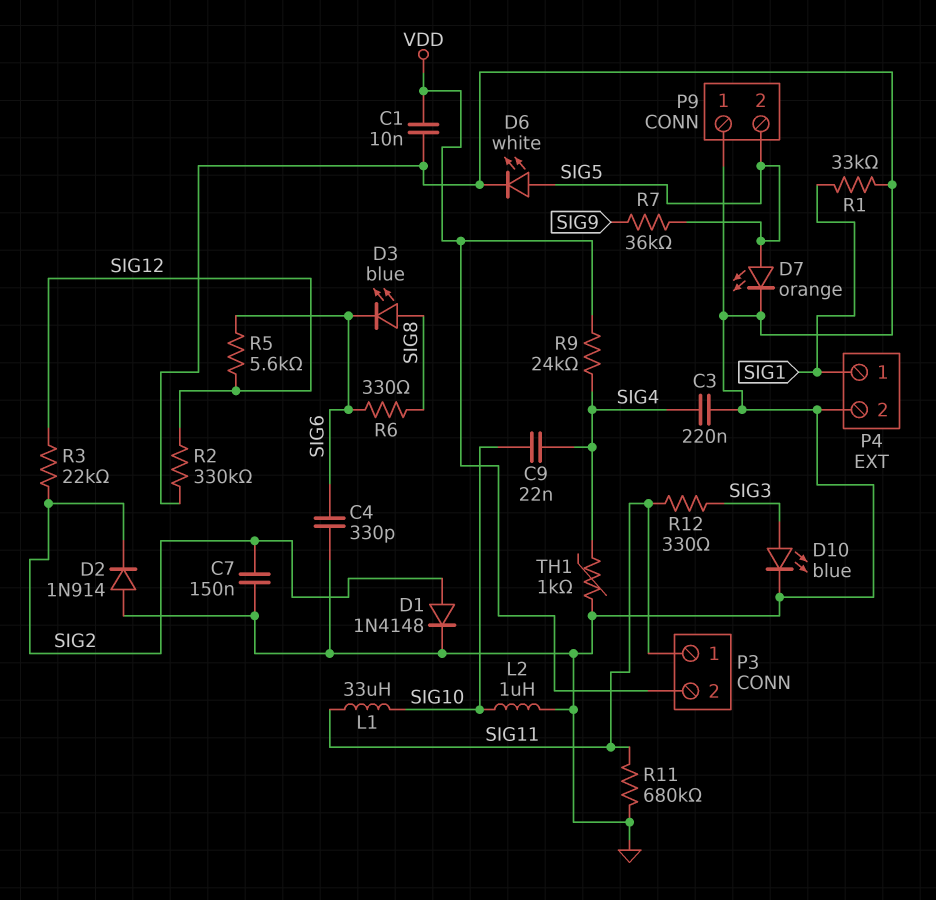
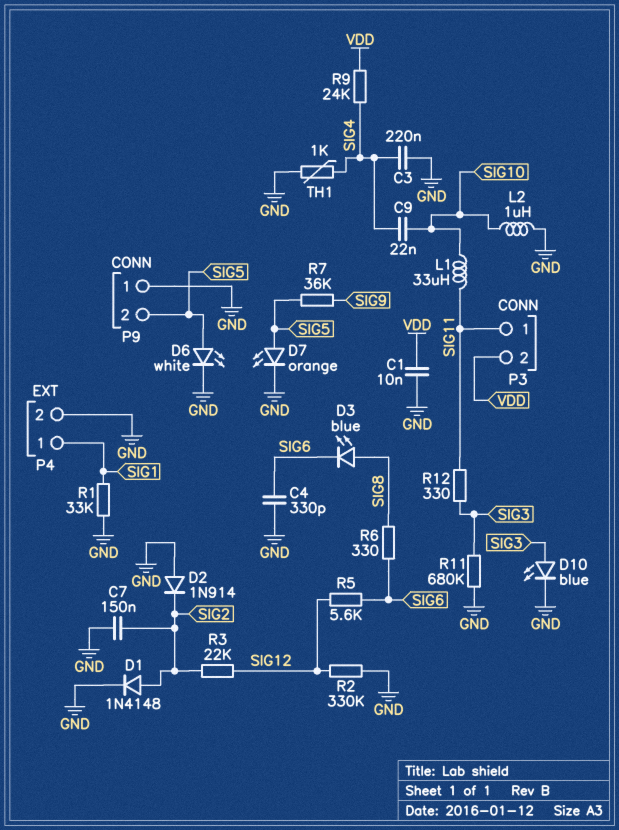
R11: 680k (GND, SIG11) -> 680k (GND, SIG3)

